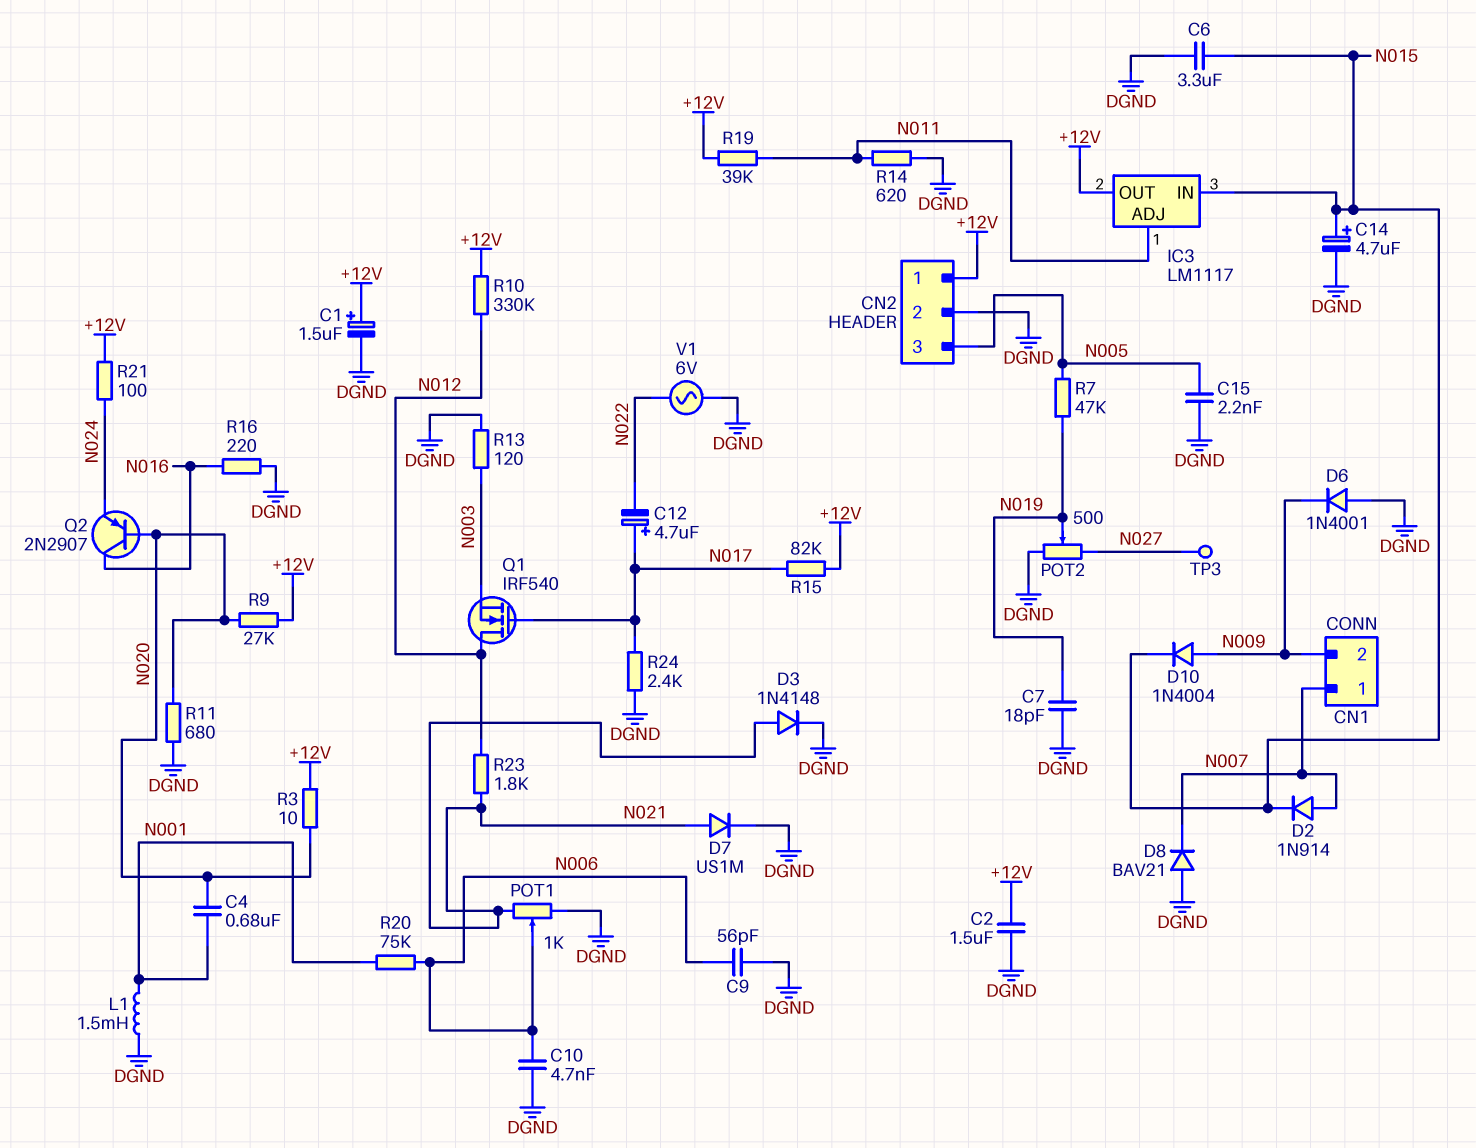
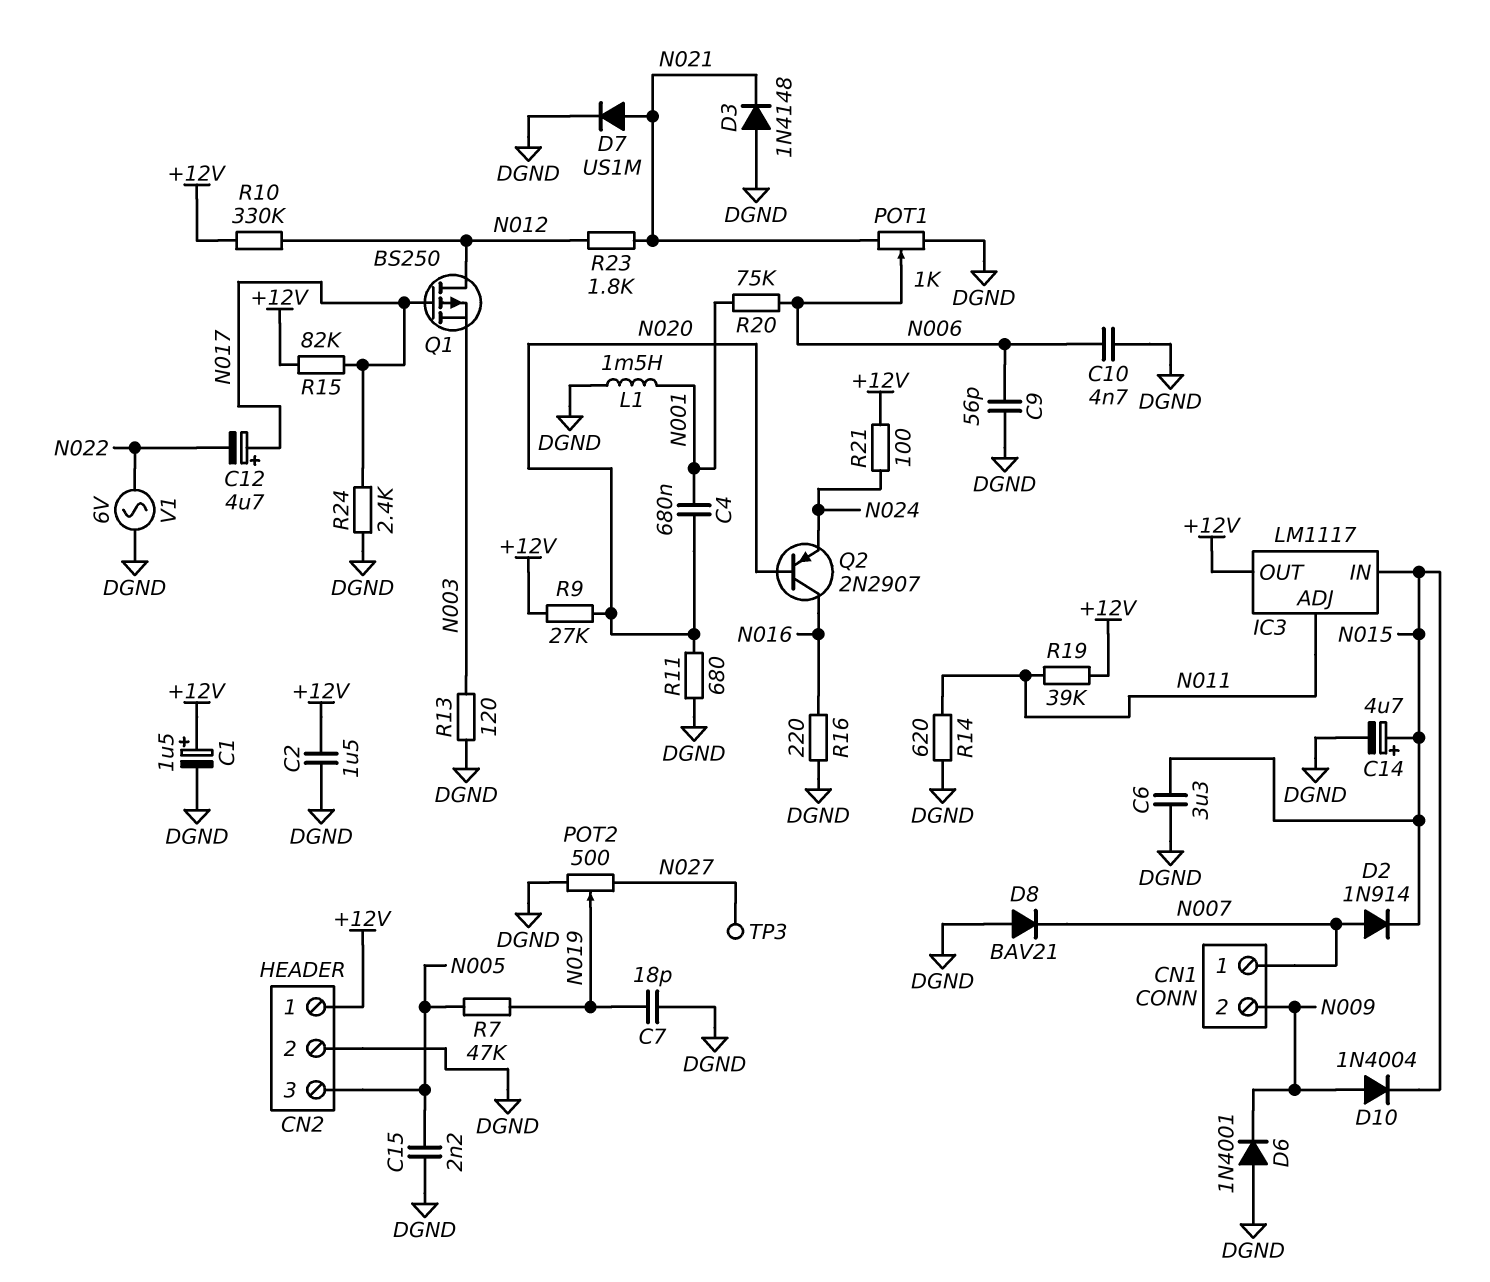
D3: diode 1N4148 (A N021, K DGND) -> diode 1N4148 (A DGND, K N021)
Q1: NMOS IRF540 (G N017, D N012, S N003) -> PMOS BS250 (G N017, D N012, S N003)
R3: 10 (+12V, N020) -> none

